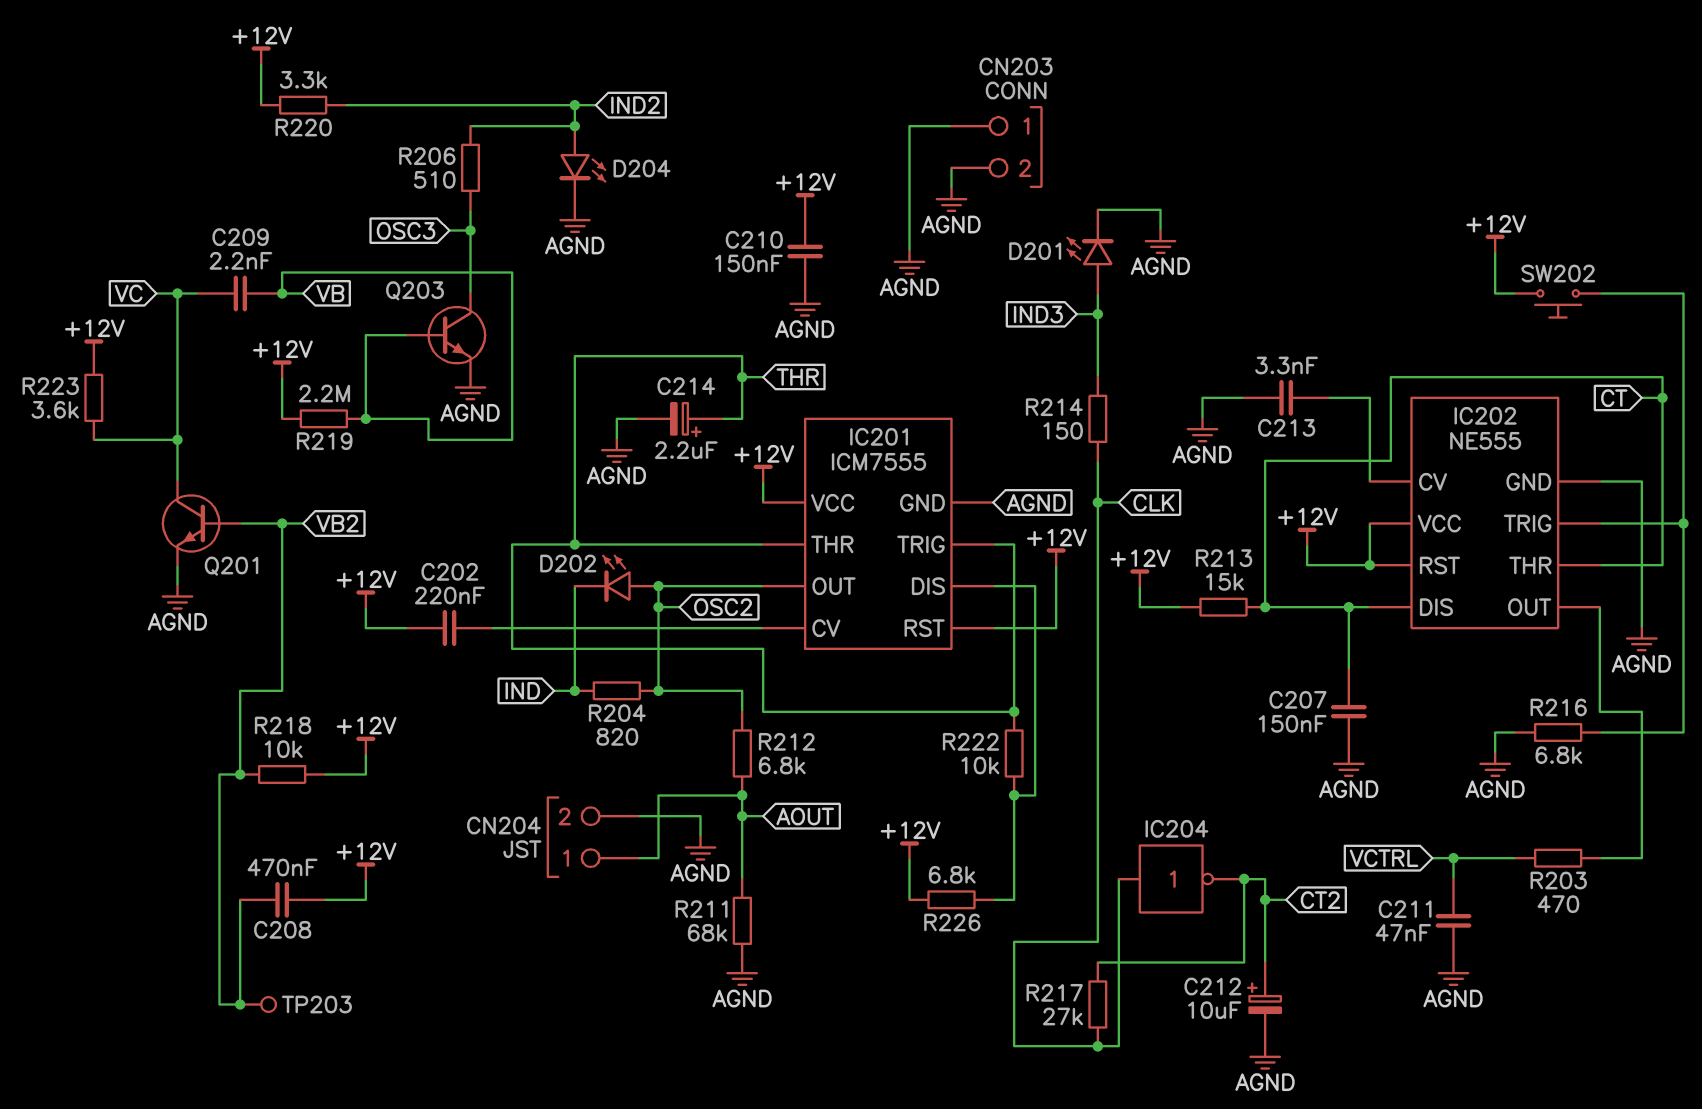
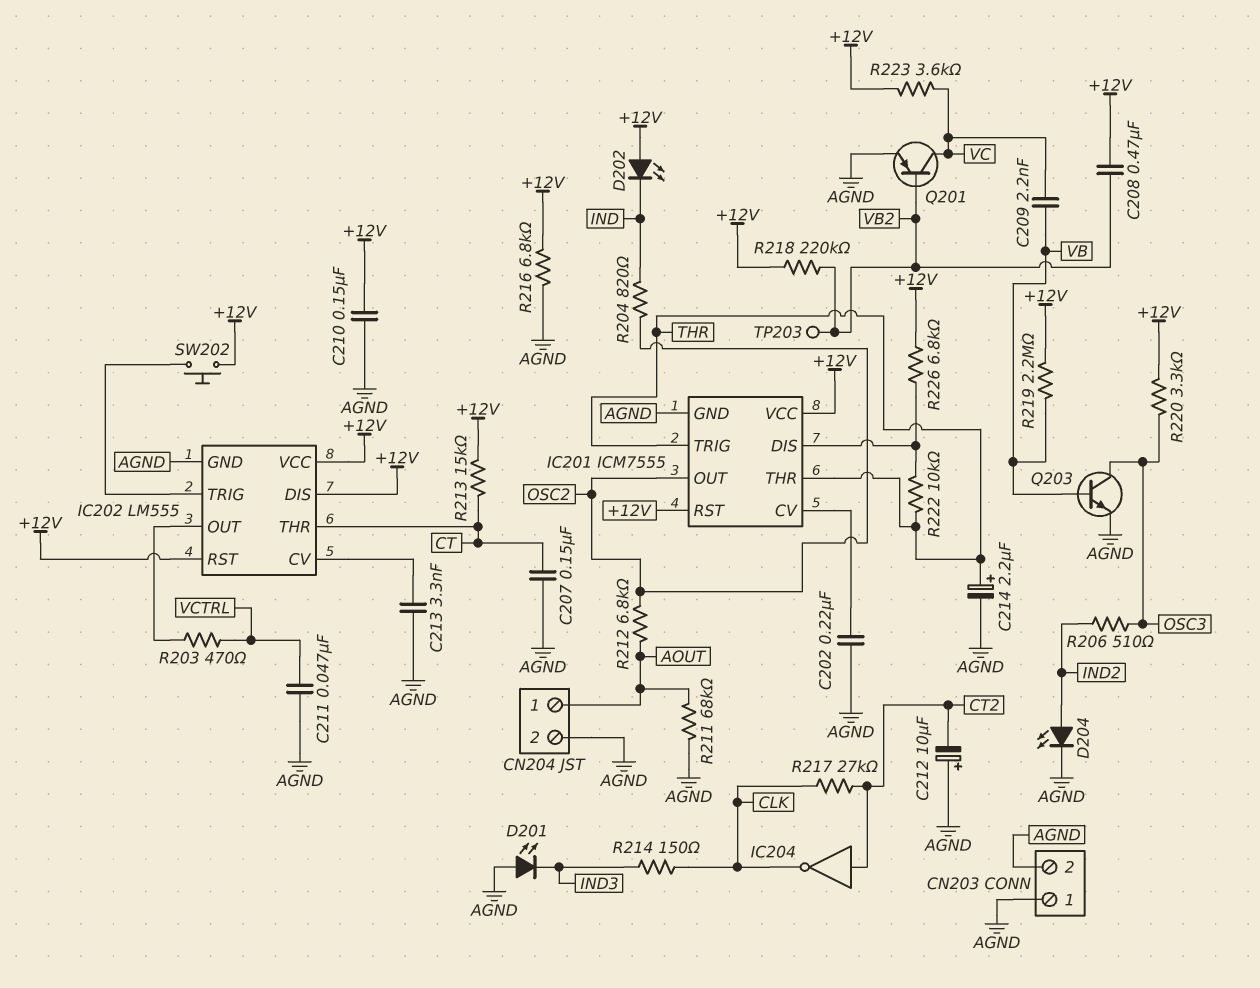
C202: 220nF (+12V, IC201/CV) -> 220nF (AGND, IC201/CV)
C212: 10uF (plus CT2, minus AGND) -> 10uF (plus AGND, minus CT2)
D201: LED (A IND3, K AGND) -> LED (A AGND, K IND3)
D202: LED (A OSC2, K IND) -> LED (A +12V, K IND)
IC202: NE555 -> LM555
IC202 pin DIS: CT -> +12V
IC204: NOT (in CLK, out CT2) -> NOT (in CT2, out CLK)
Q201: NPN (B VB2, C VC, E AGND) -> PNP (B VB2, C VC, E AGND)
R216: 6.8k (AGND, IC202/TRIG) -> 6.8k (+12V, AGND)
R218: 10k (+12V, VB2) -> 220k (+12V, VB2)
R220: 3.3k (+12V, IND2) -> 3.3k (+12V, OSC3)

